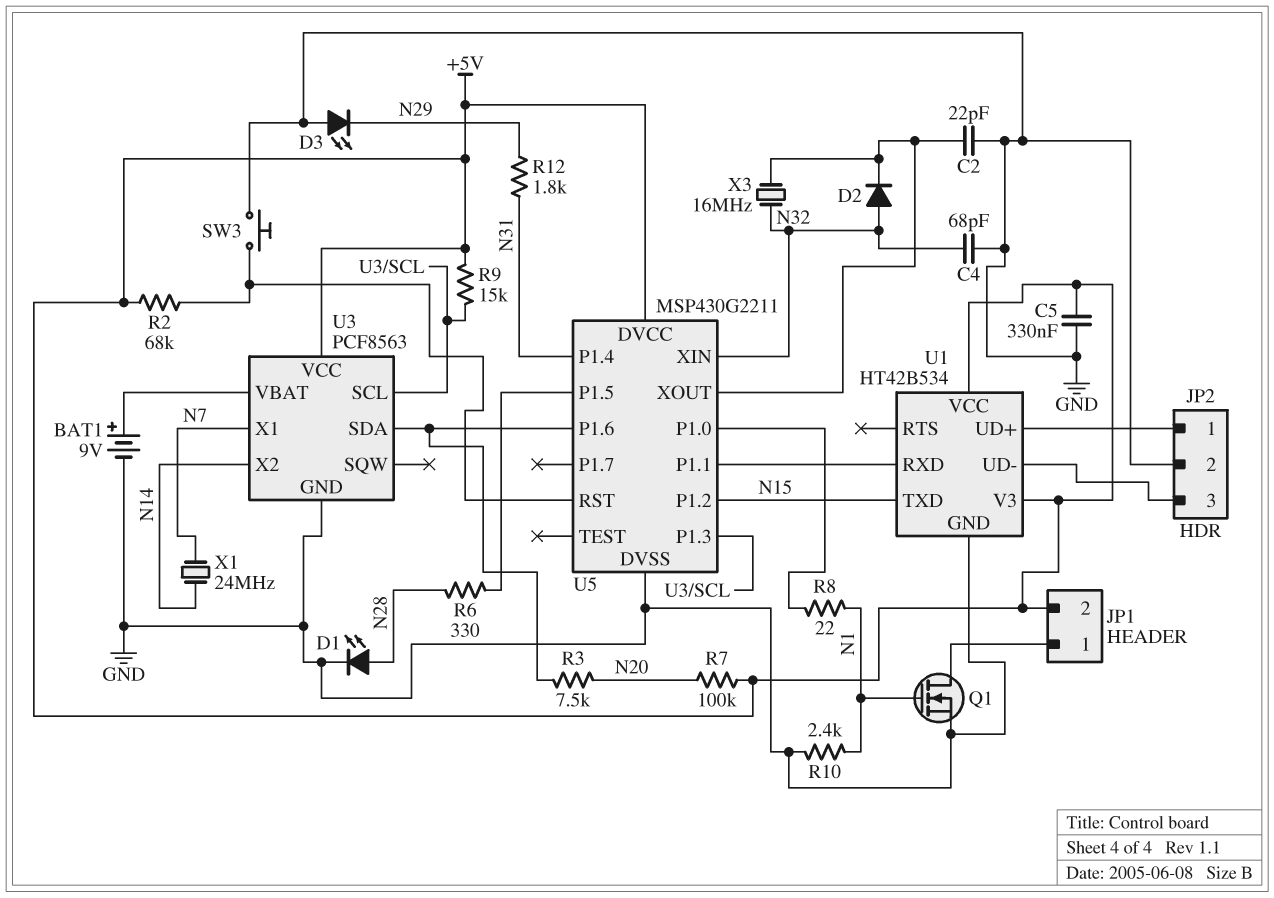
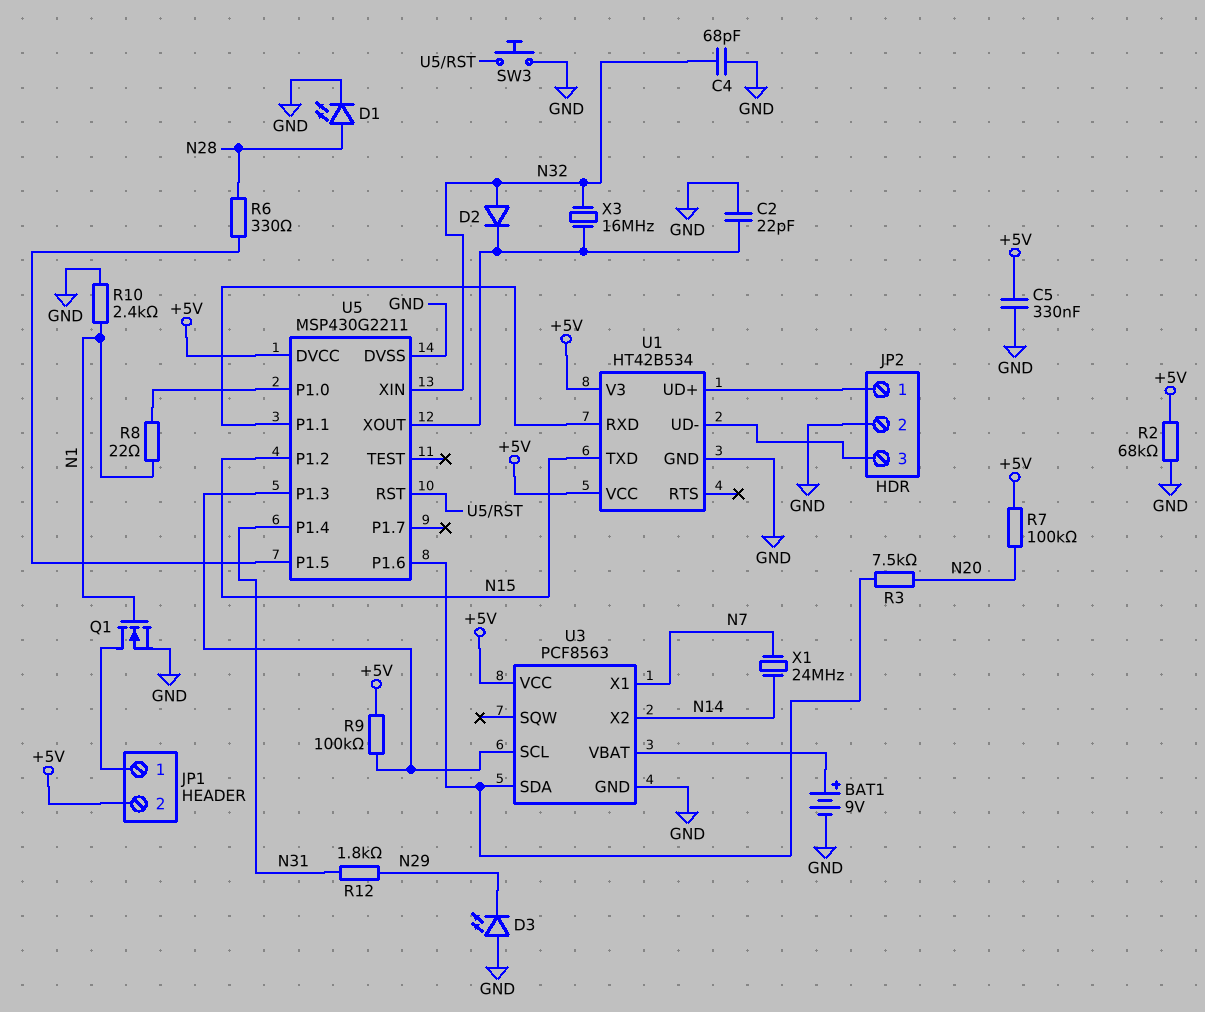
R2: 68k (+5V, U5/RST) -> 68k (+5V, GND)
R9: 15k (+5V, U3/SCL) -> 100k (+5V, U3/SCL)

